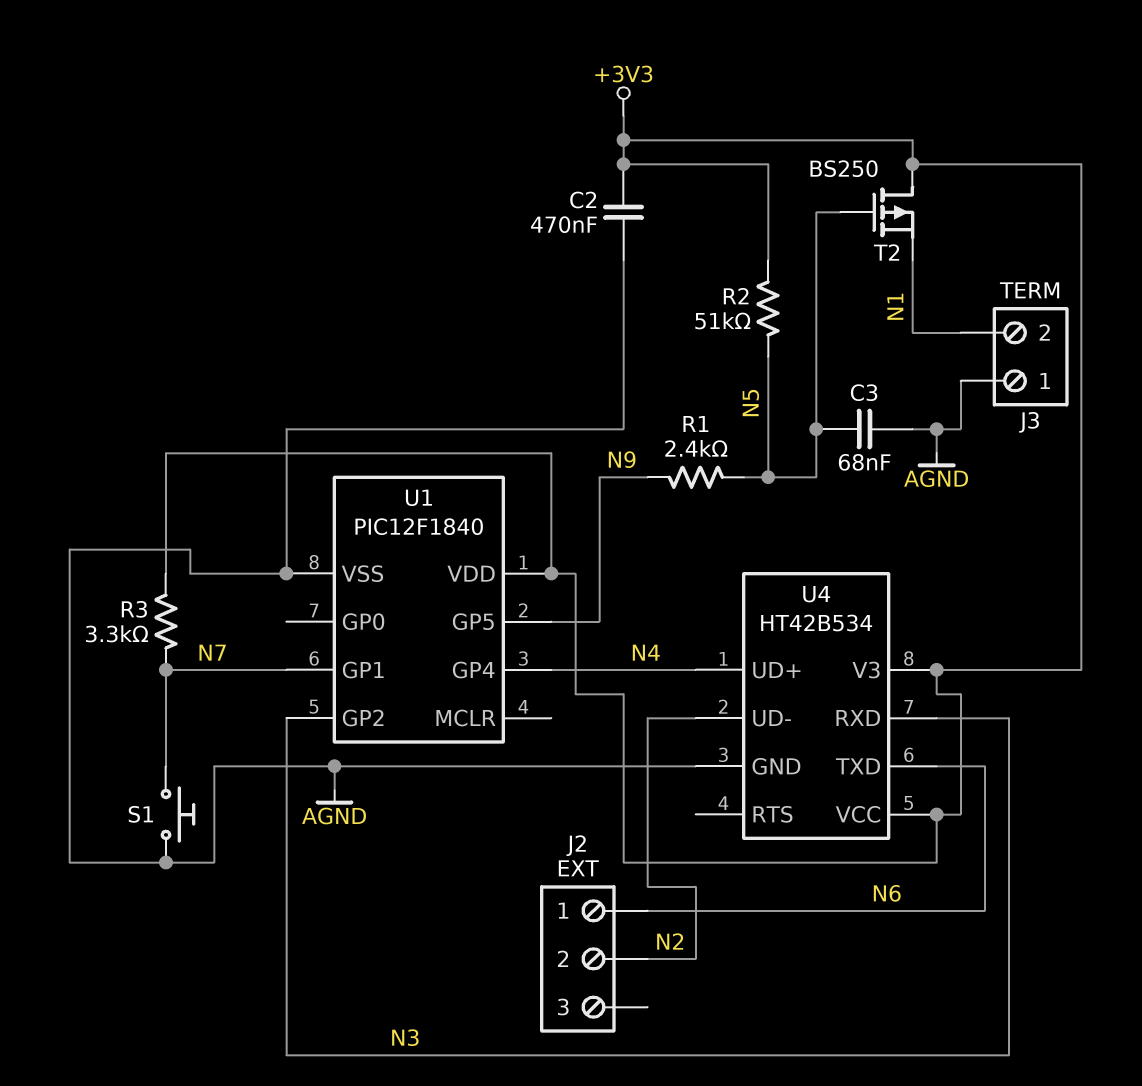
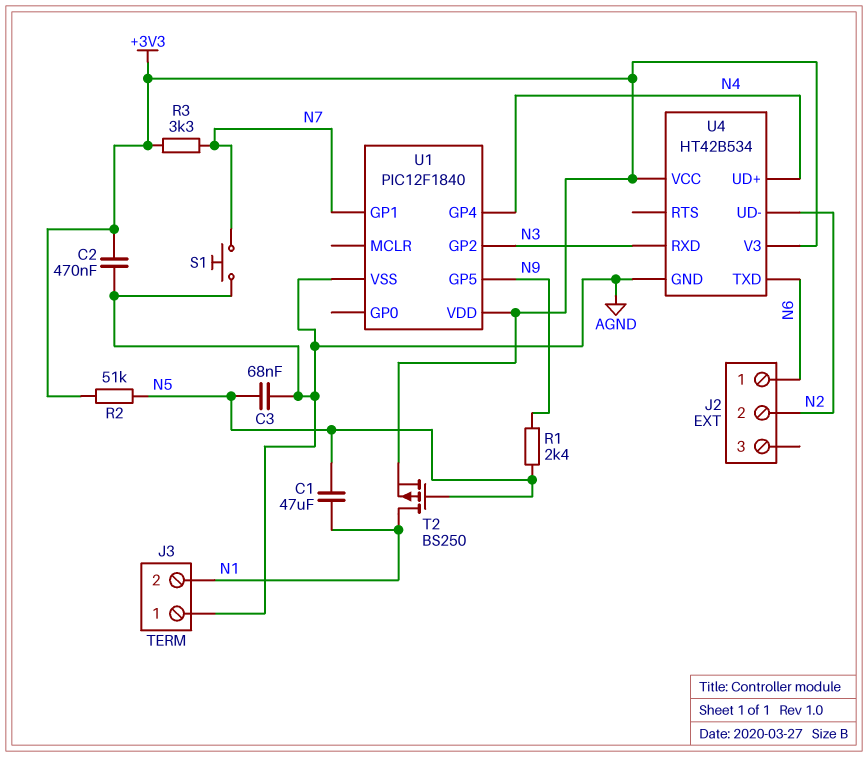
C1: none -> 47uF (N1, N5)
T2: PMOS BS250 (G N5, D +3V3, S N1) -> PMOS BS250 (G N5, D N1, S +3V3)

